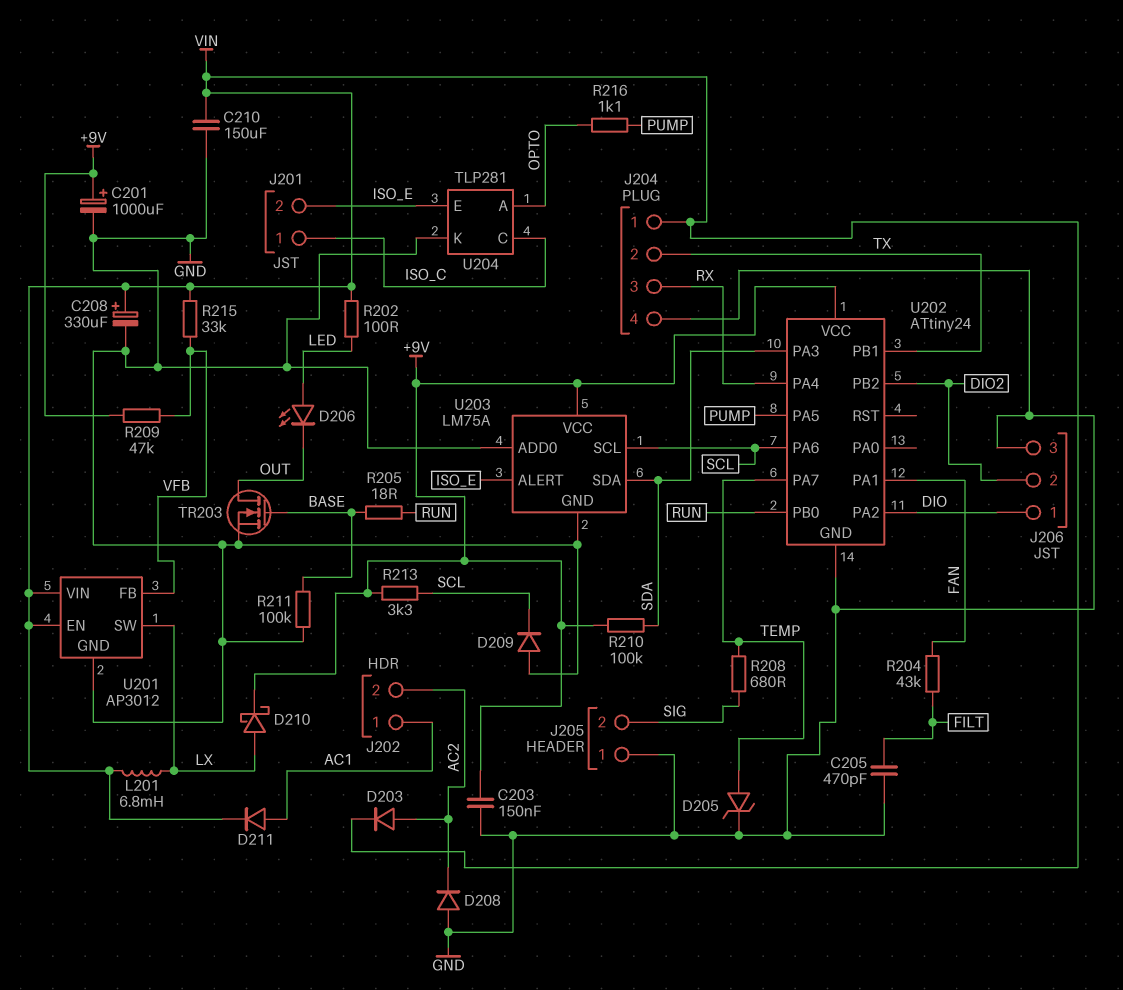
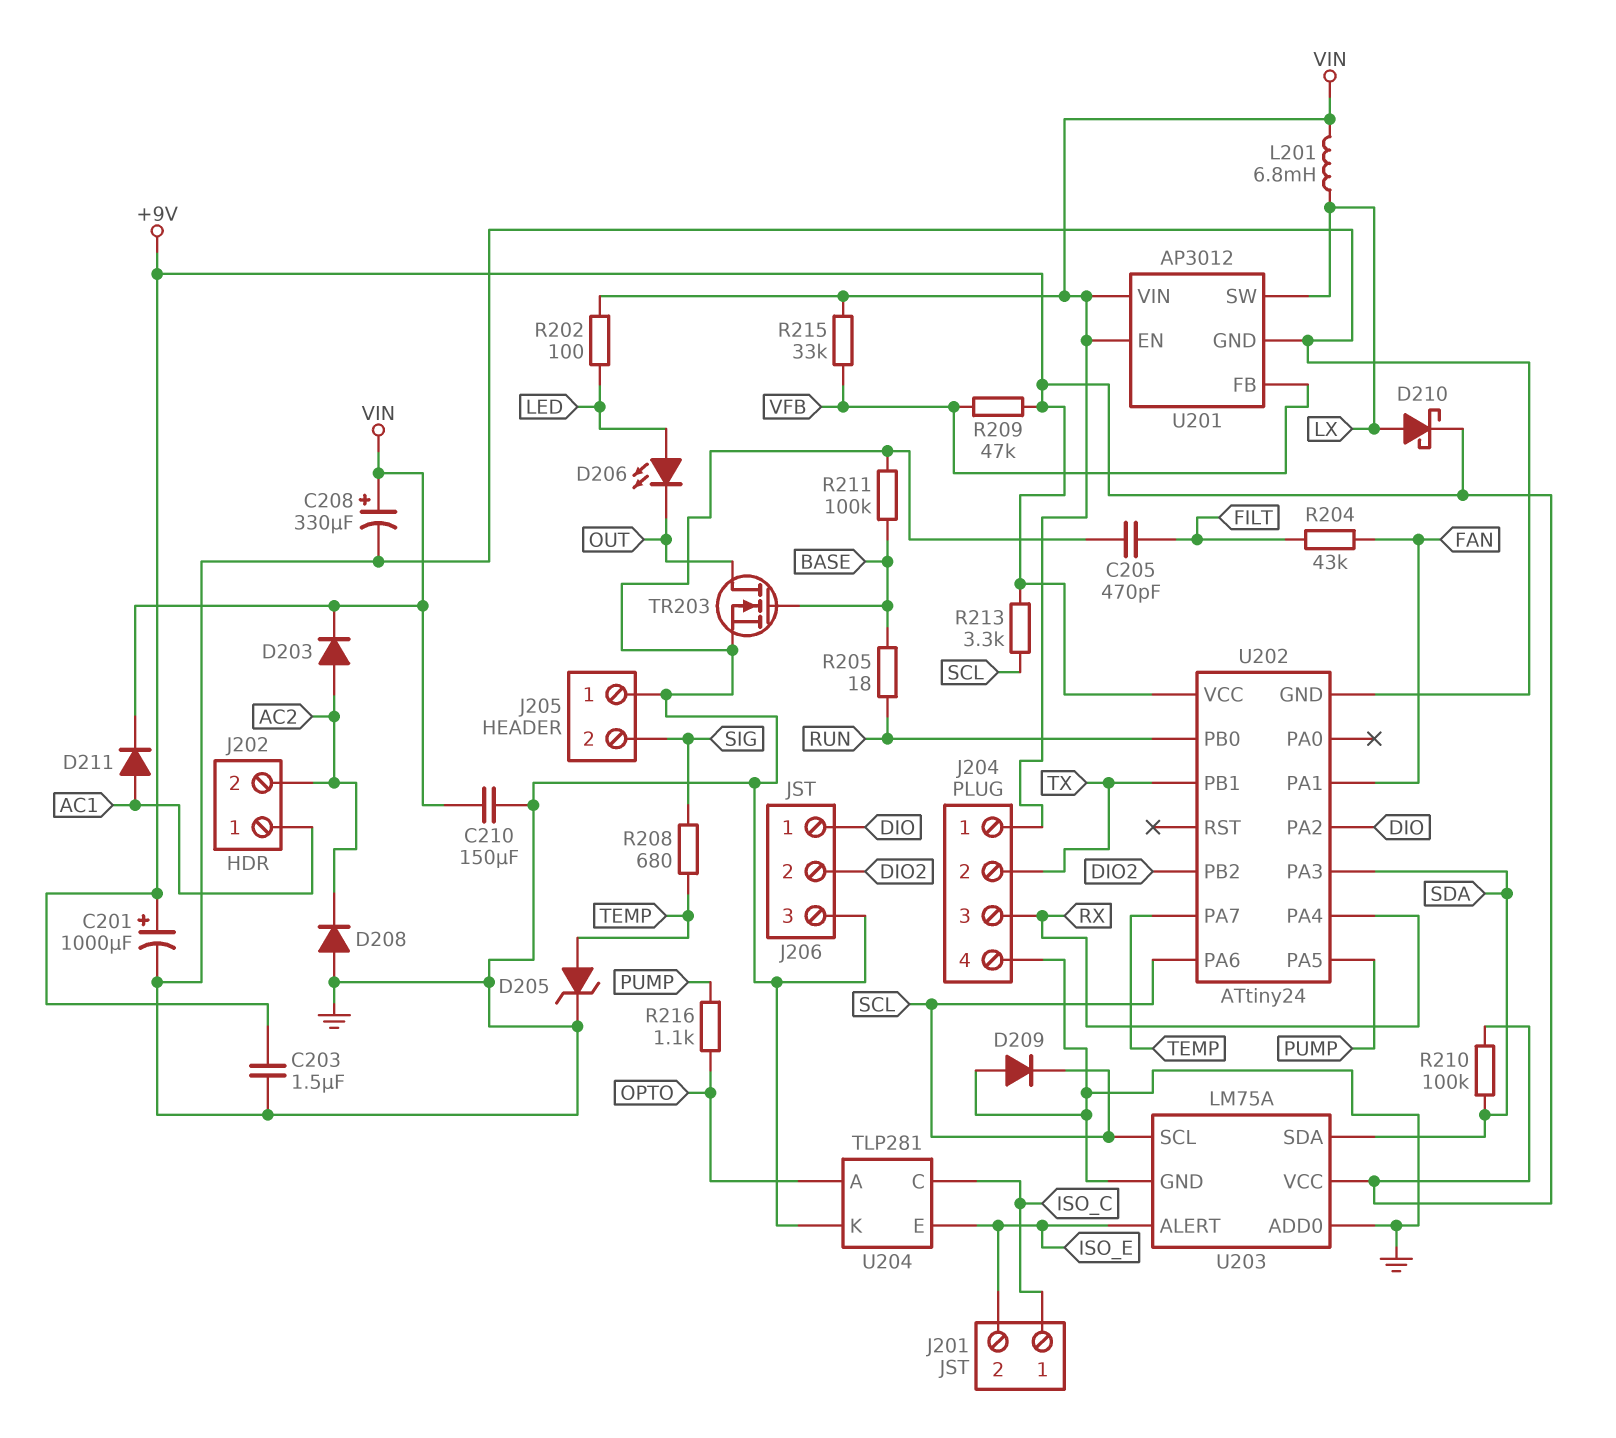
C203: 150nF (+9V, GND) -> 1.5uF (+9V, GND)

